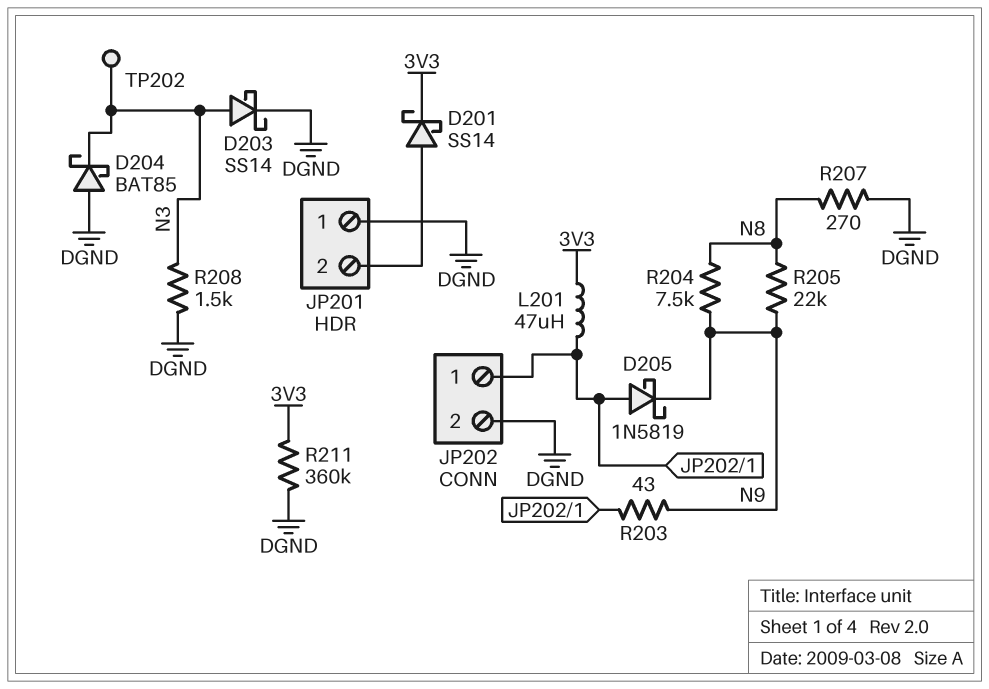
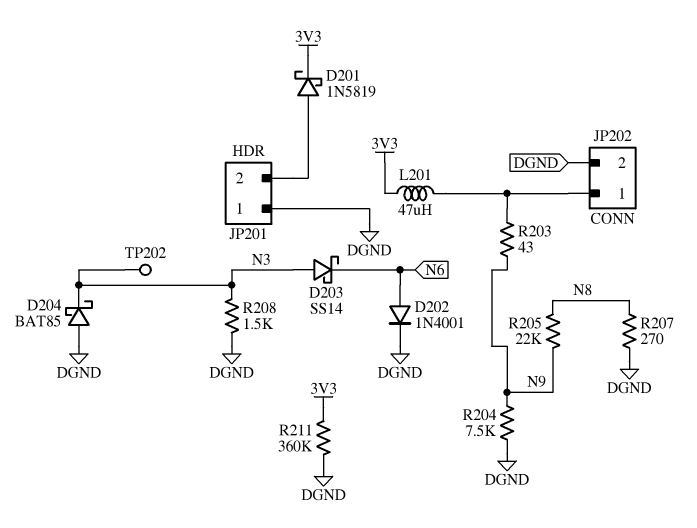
D201: schottky SS14 (A JP201/2, K 3V3) -> schottky 1N5819 (A JP201/2, K 3V3)
D202: none -> diode 1N4001 (A N6, K DGND)
D203: schottky SS14 (A N3, K DGND) -> schottky SS14 (A N3, K N6)
D205: schottky 1N5819 (A JP202/1, K N9) -> none
R204: 7.5k (N8, N9) -> 7.5k (DGND, N9)

